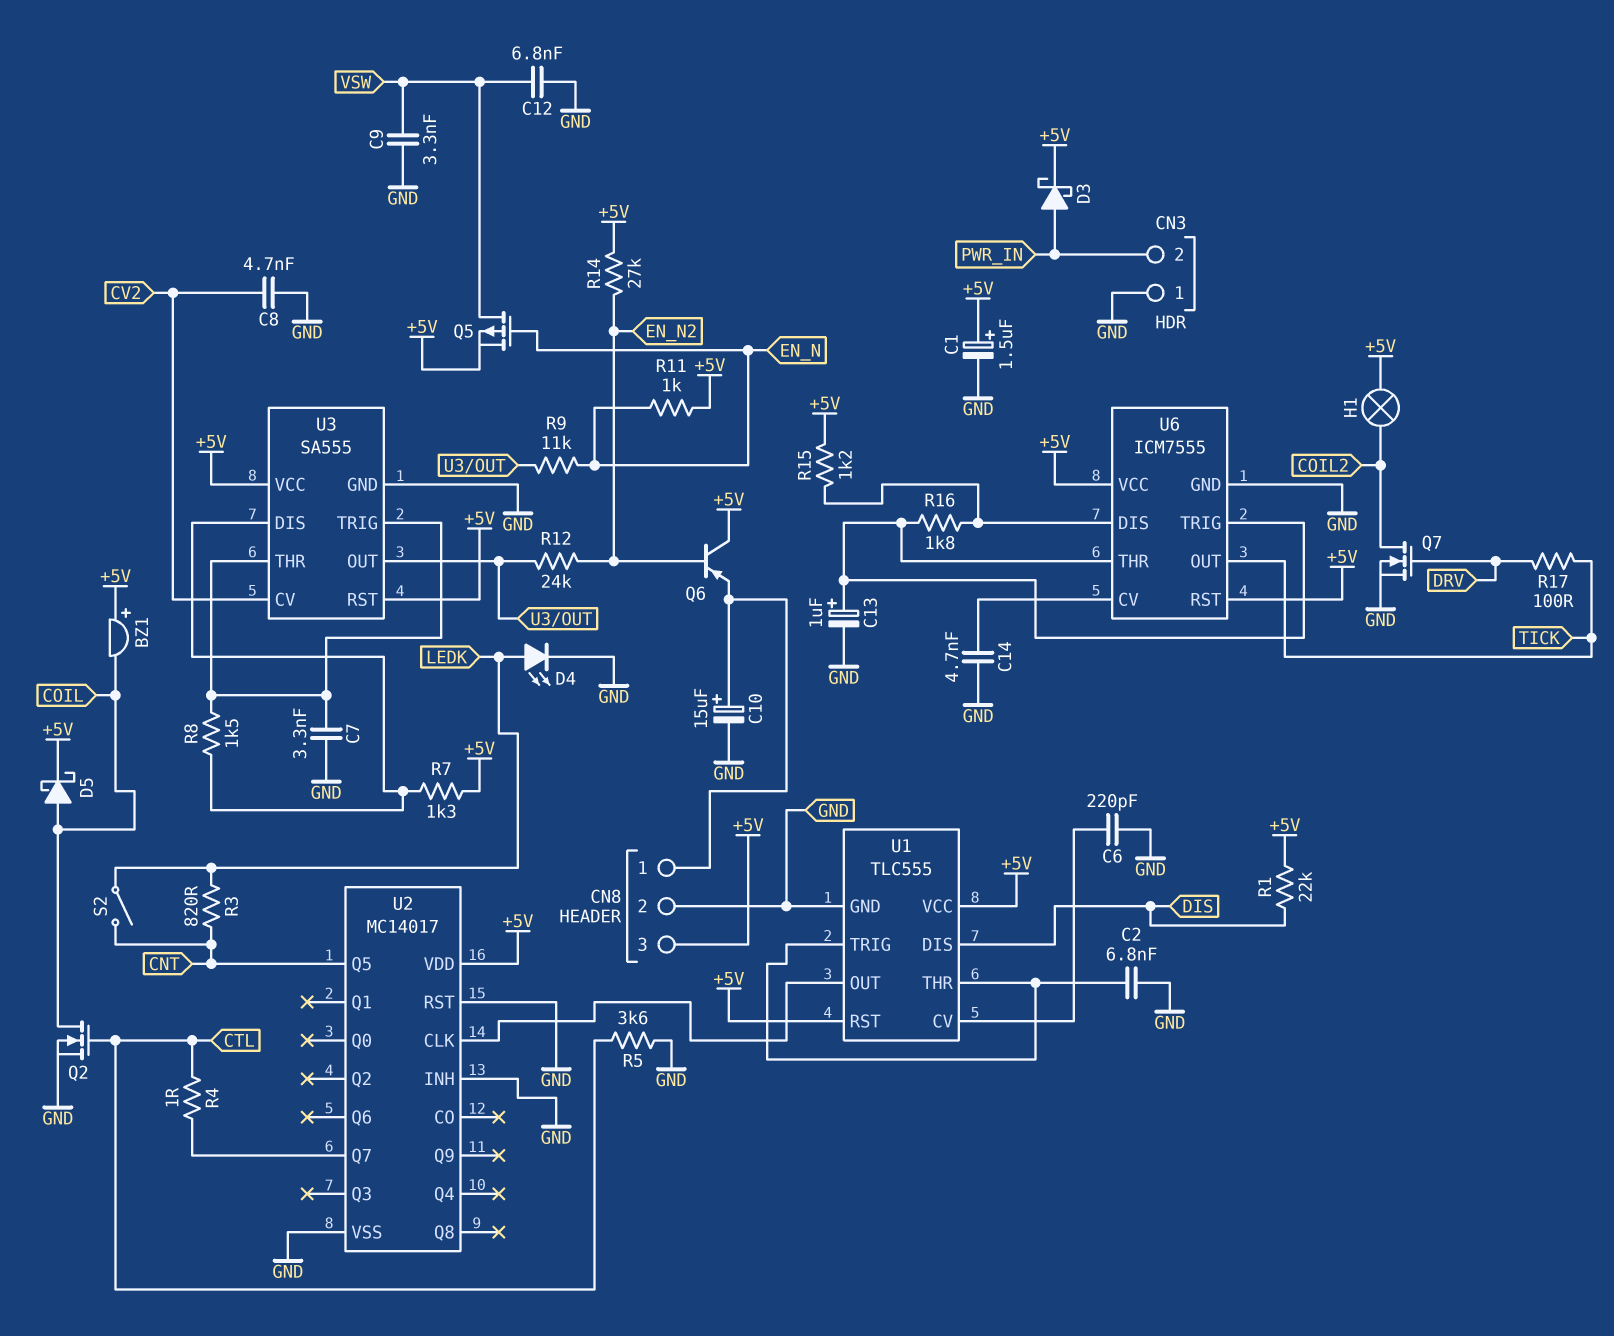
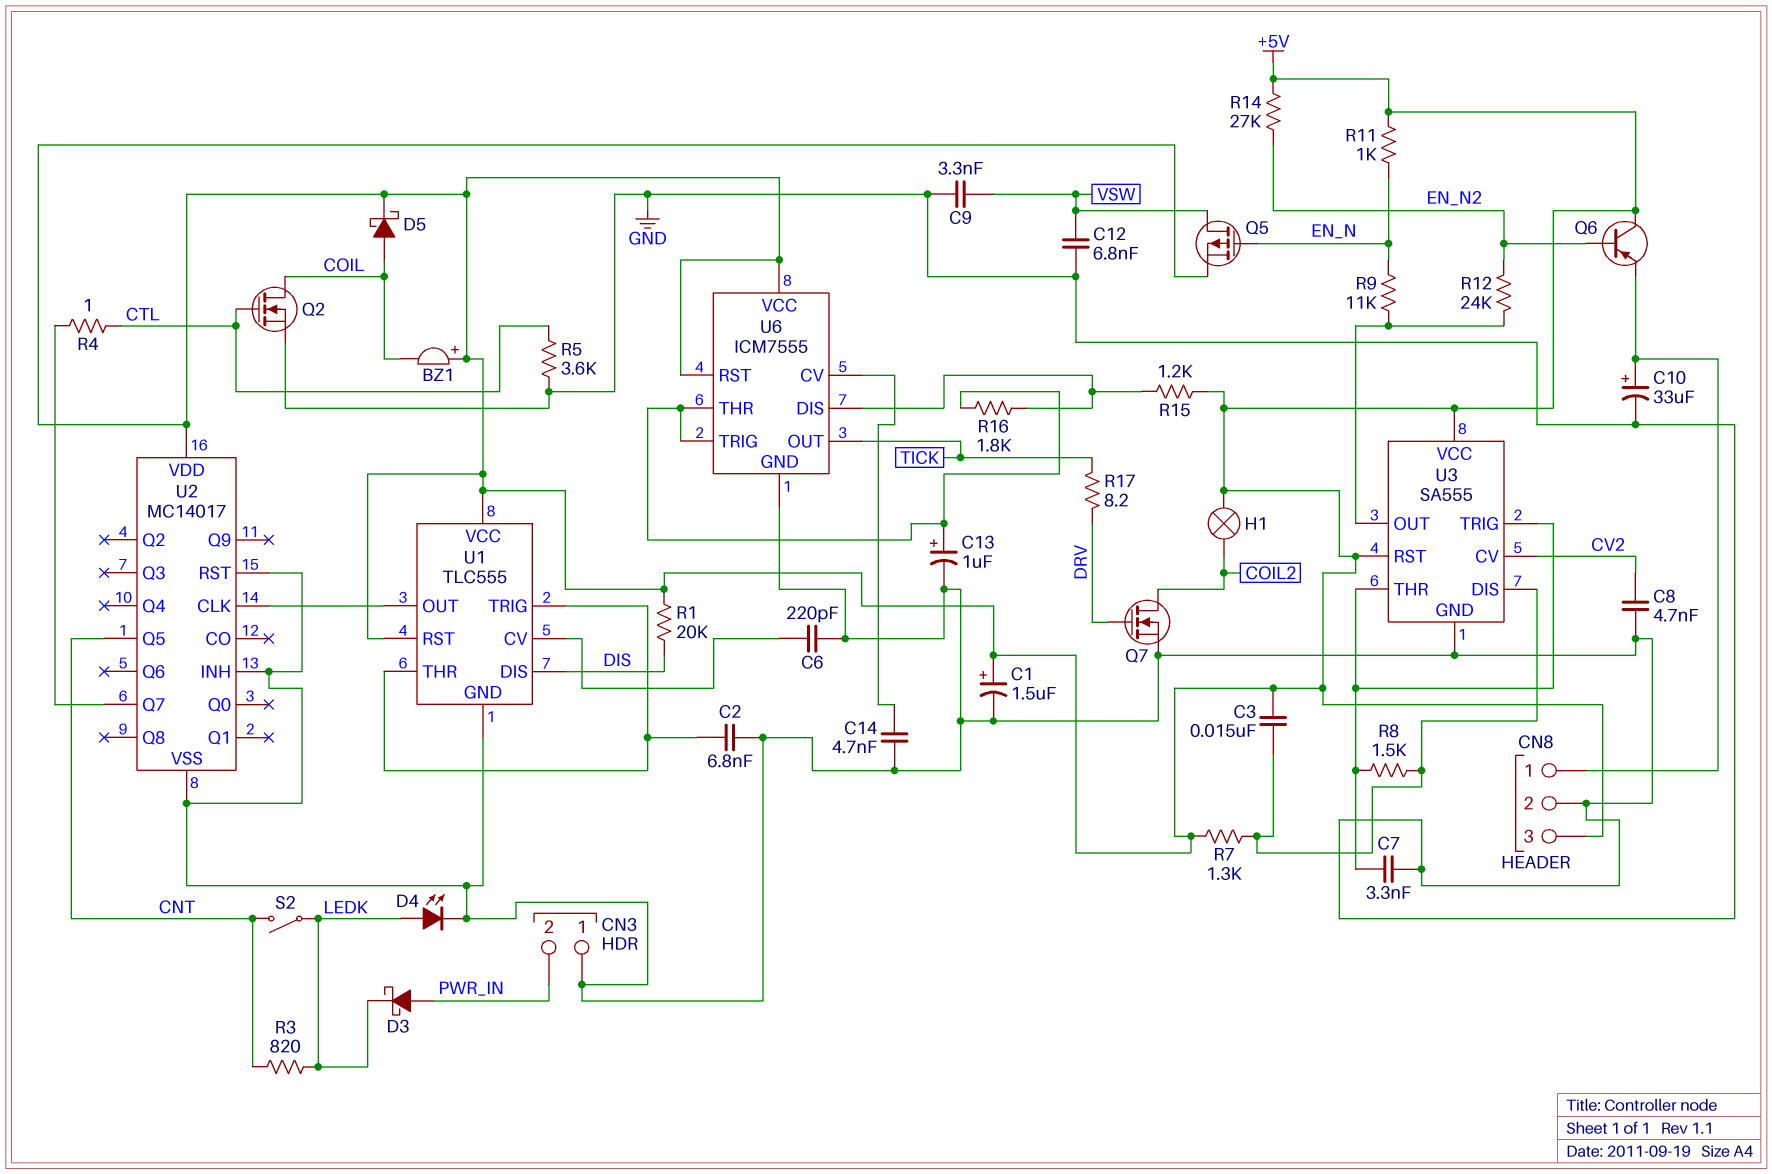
C3: none -> 15nF (+5V, U3/DIS)
C10: 15uF (plus CN8/1, minus GND) -> 33uF (plus CN8/1, minus GND)
D3: schottky (A PWR_IN, K +5V) -> schottky (A PWR_IN, K LEDK)
R1: 22k (+5V, DIS) -> 20k (+5V, DIS)
R17: 100 (DRV, TICK) -> 8.2 (DRV, TICK)

